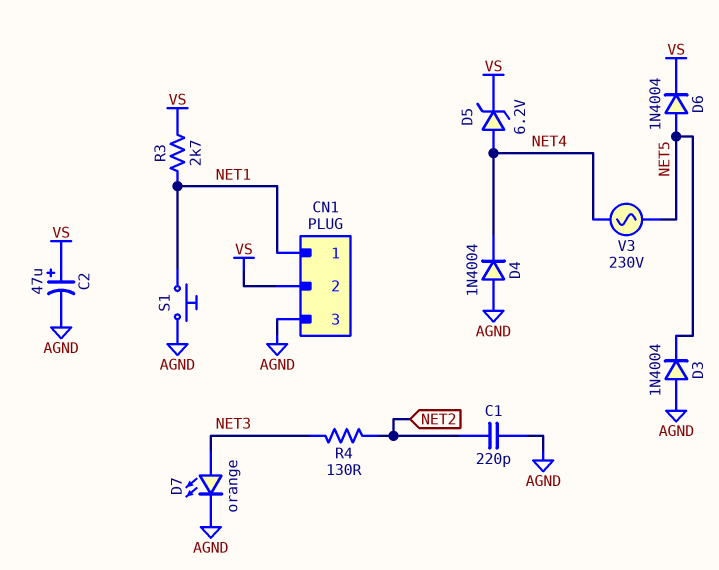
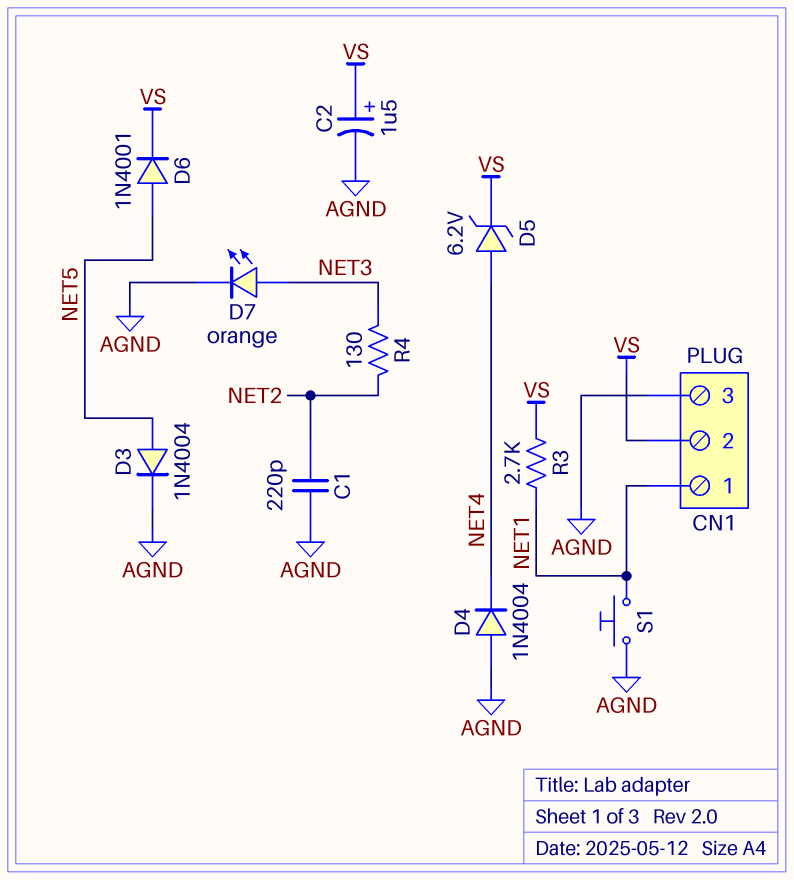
C2: 47uF (plus VS, minus AGND) -> 1.5uF (plus VS, minus AGND)
D3: diode 1N4004 (A AGND, K NET5) -> diode 1N4004 (A NET5, K AGND)
D6: diode 1N4004 (A NET5, K VS) -> diode 1N4001 (A NET5, K VS)
V3: AC 230V (NET4, NET5) -> none

